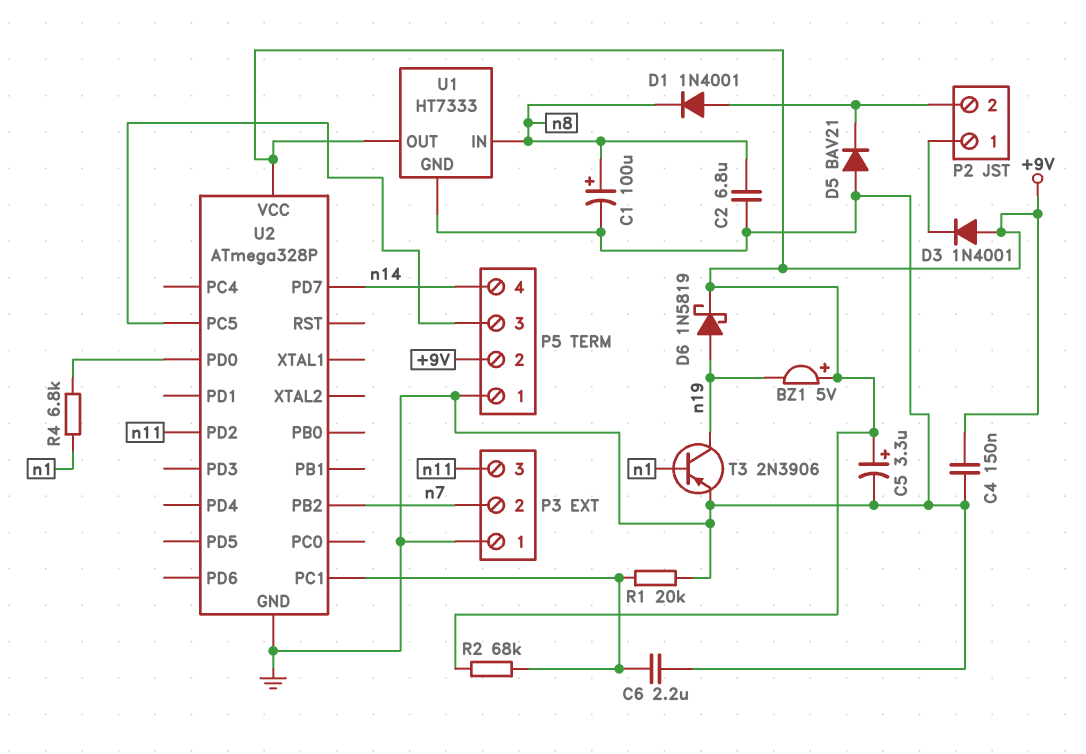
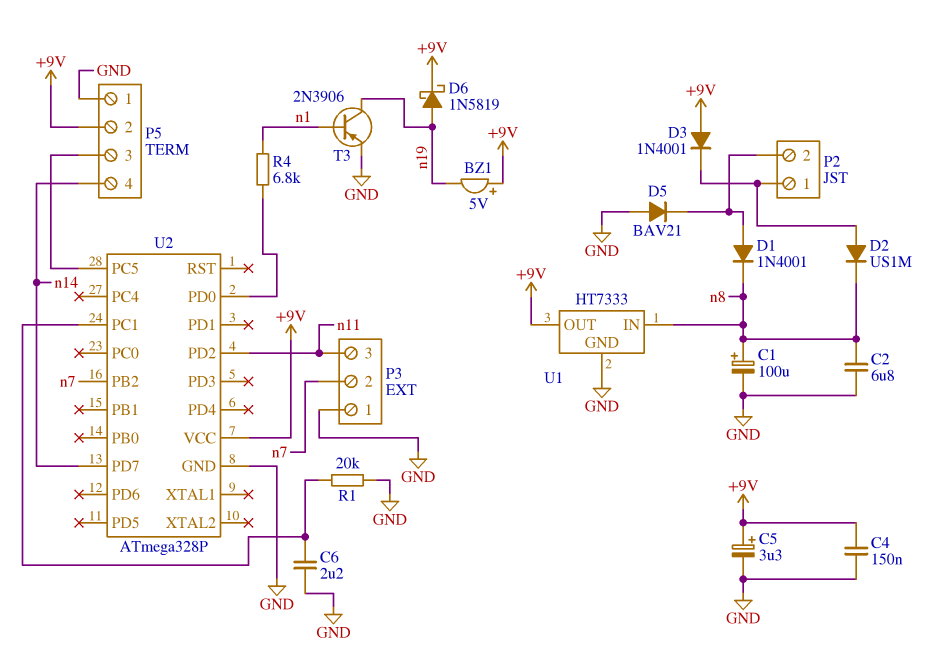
D2: none -> diode US1M (A P2/1, K n8)
R2: 68k (+9V, U2/PC1) -> none

